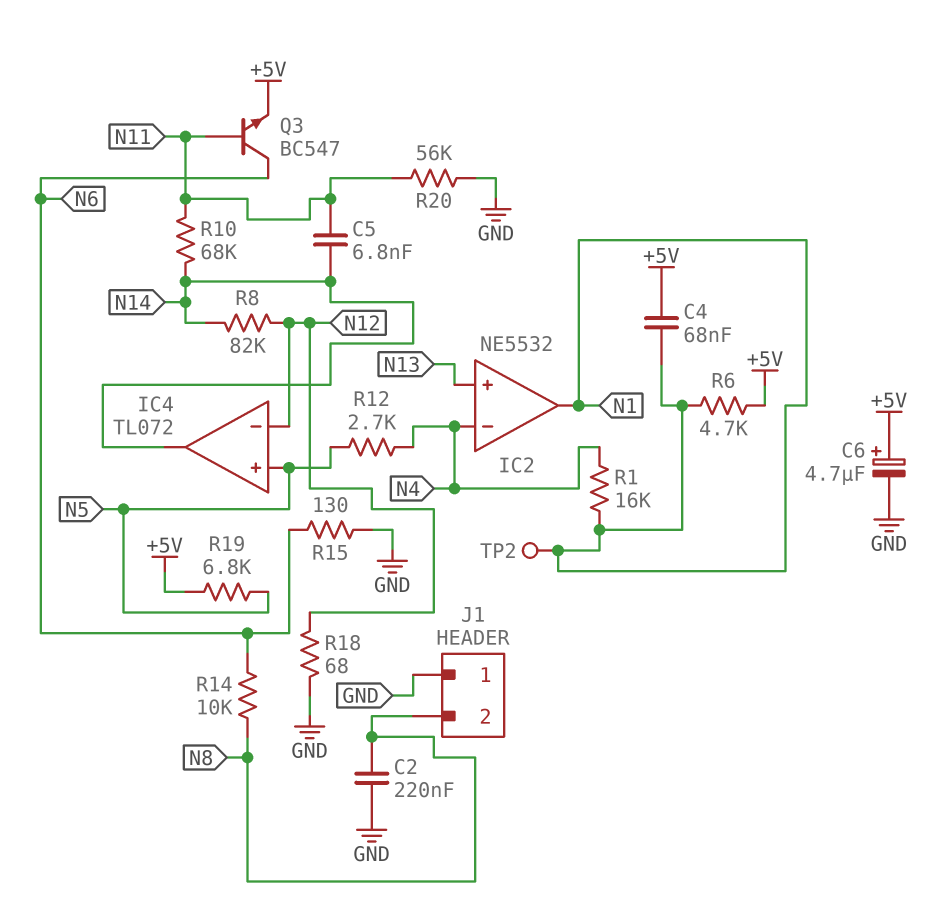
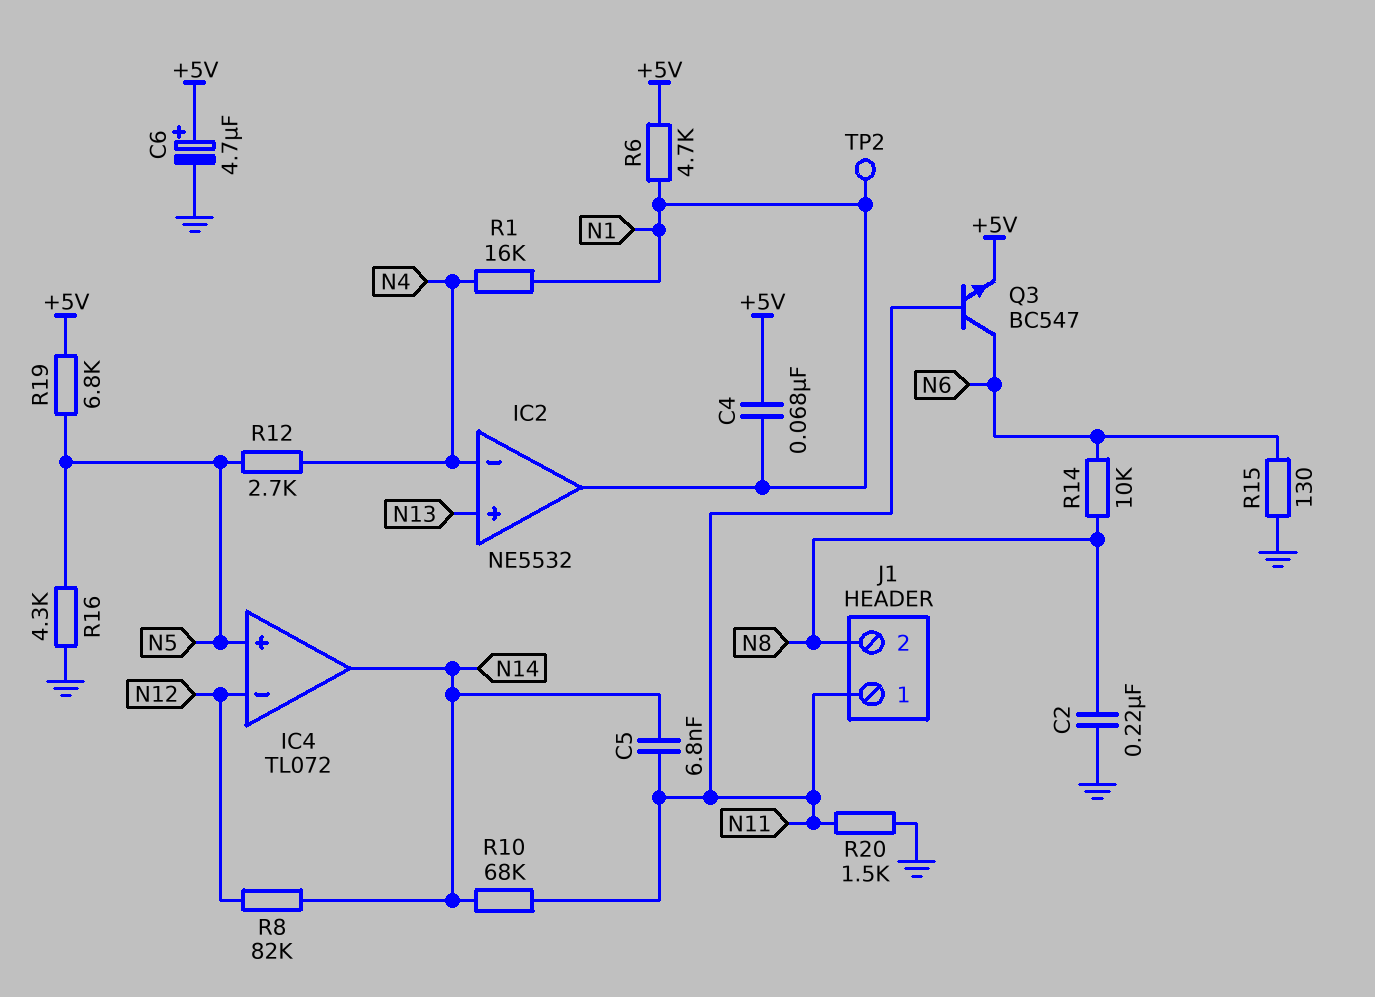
J1 pin 1: GND -> N11
R16: none -> 4.3k (GND, N5)
R18: 68 (GND, N12) -> none
R20: 56k (GND, N11) -> 1.5k (GND, N11)

